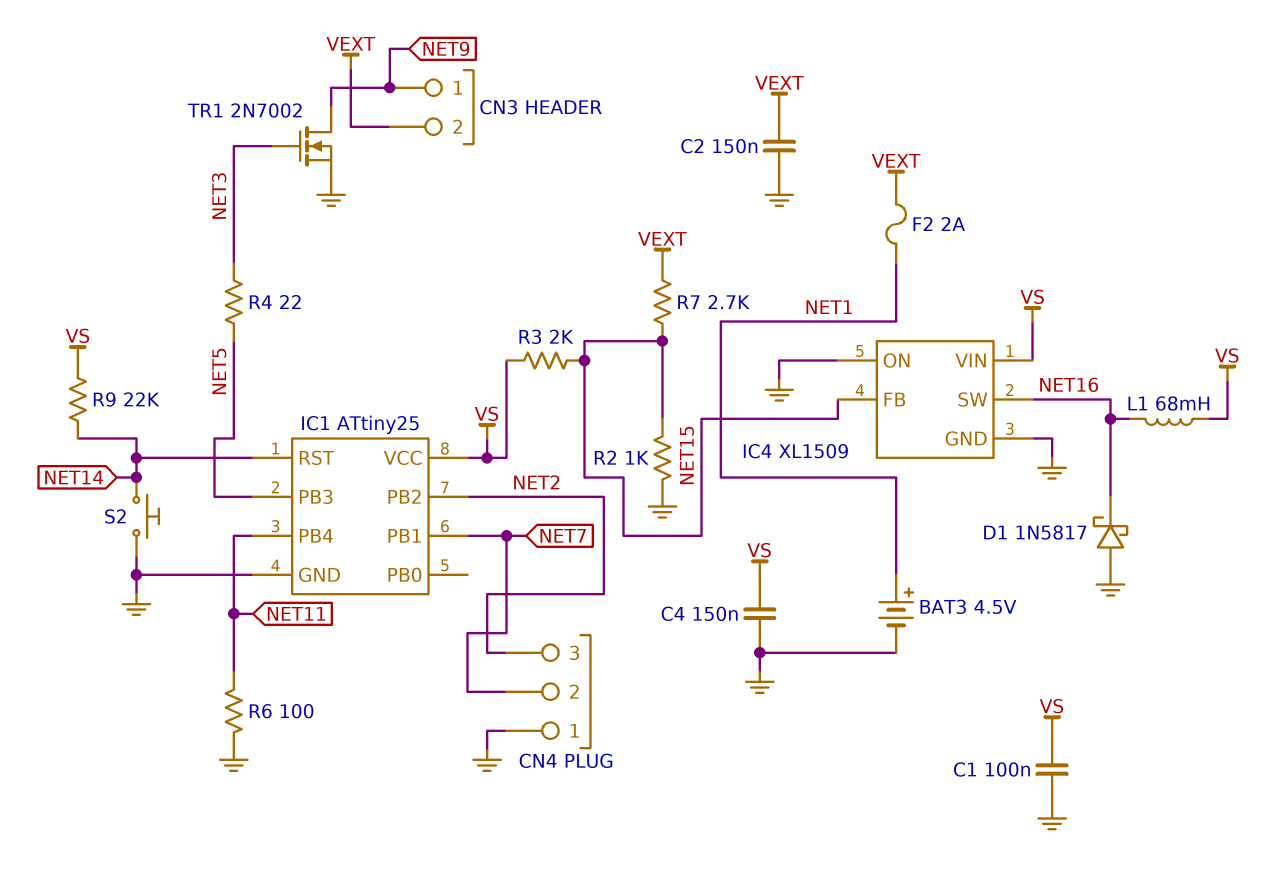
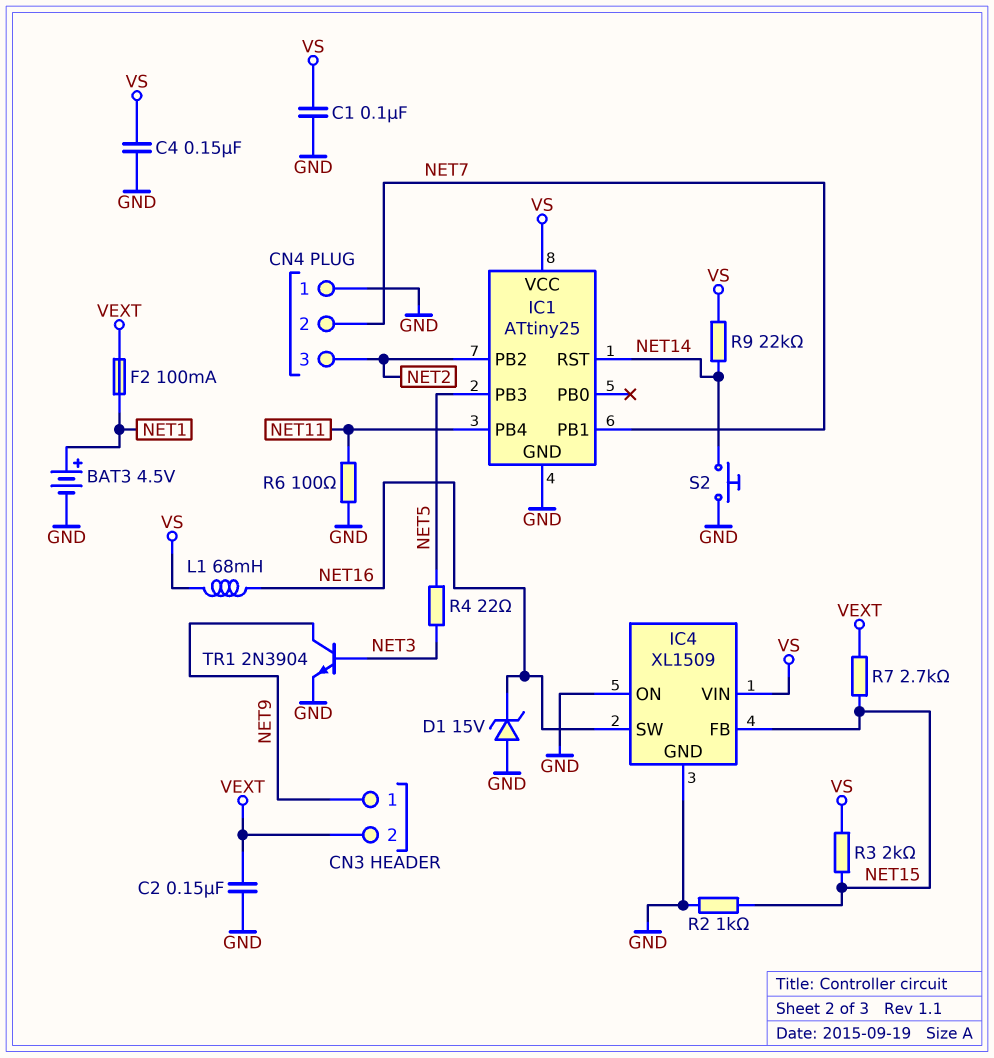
D1: schottky 1N5817 (A GND, K NET16) -> zener 15V (A GND, K NET16)
F2: 2A (NET1, VEXT) -> 100mA (NET1, VEXT)
TR1: NMOS 2N7002 (G NET3, D NET9, S GND) -> NPN 2N3904 (B NET3, C NET9, E GND)

